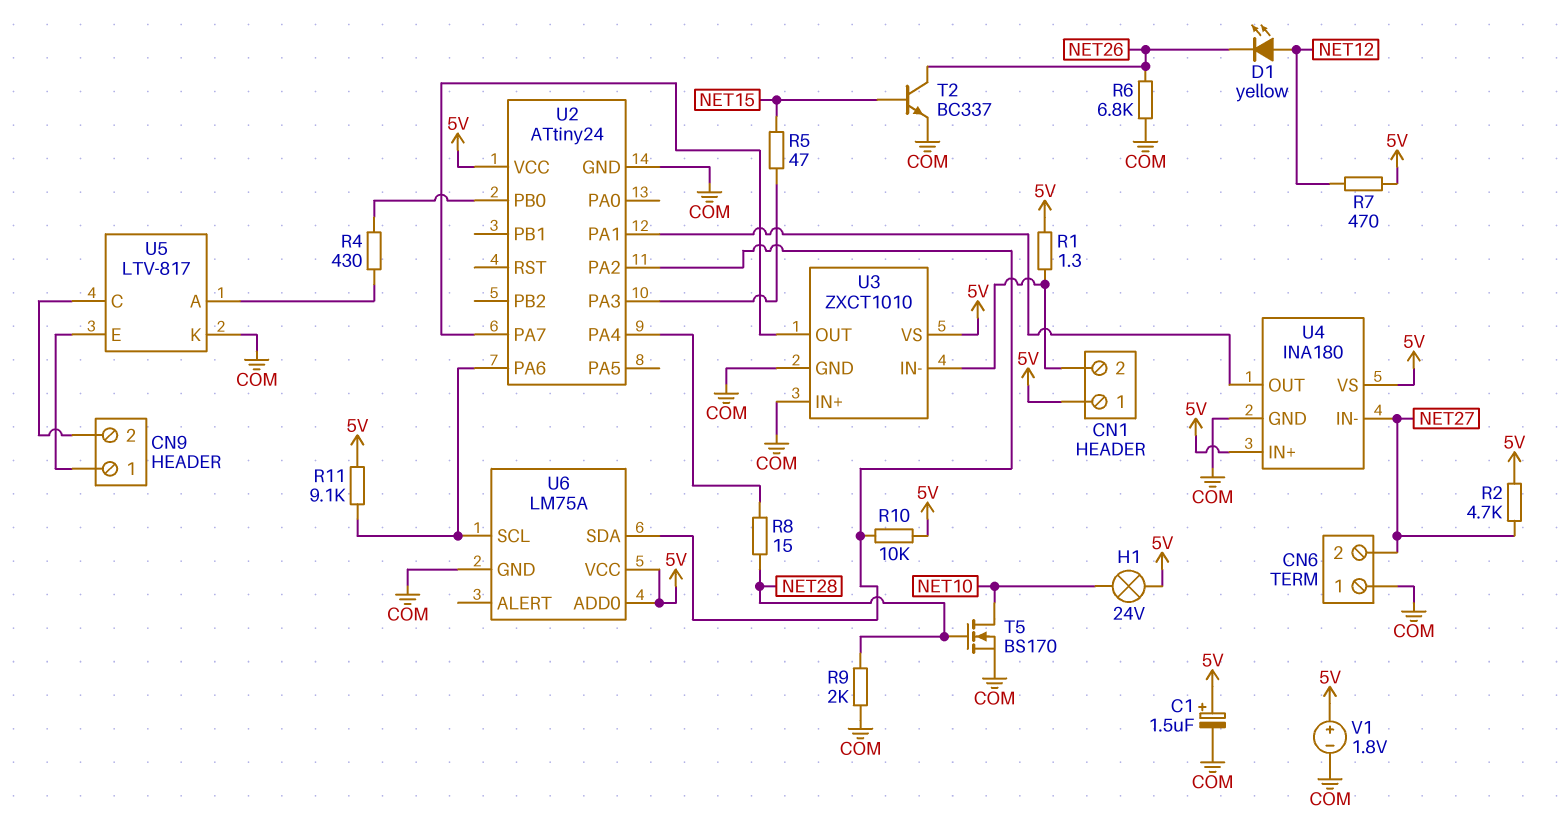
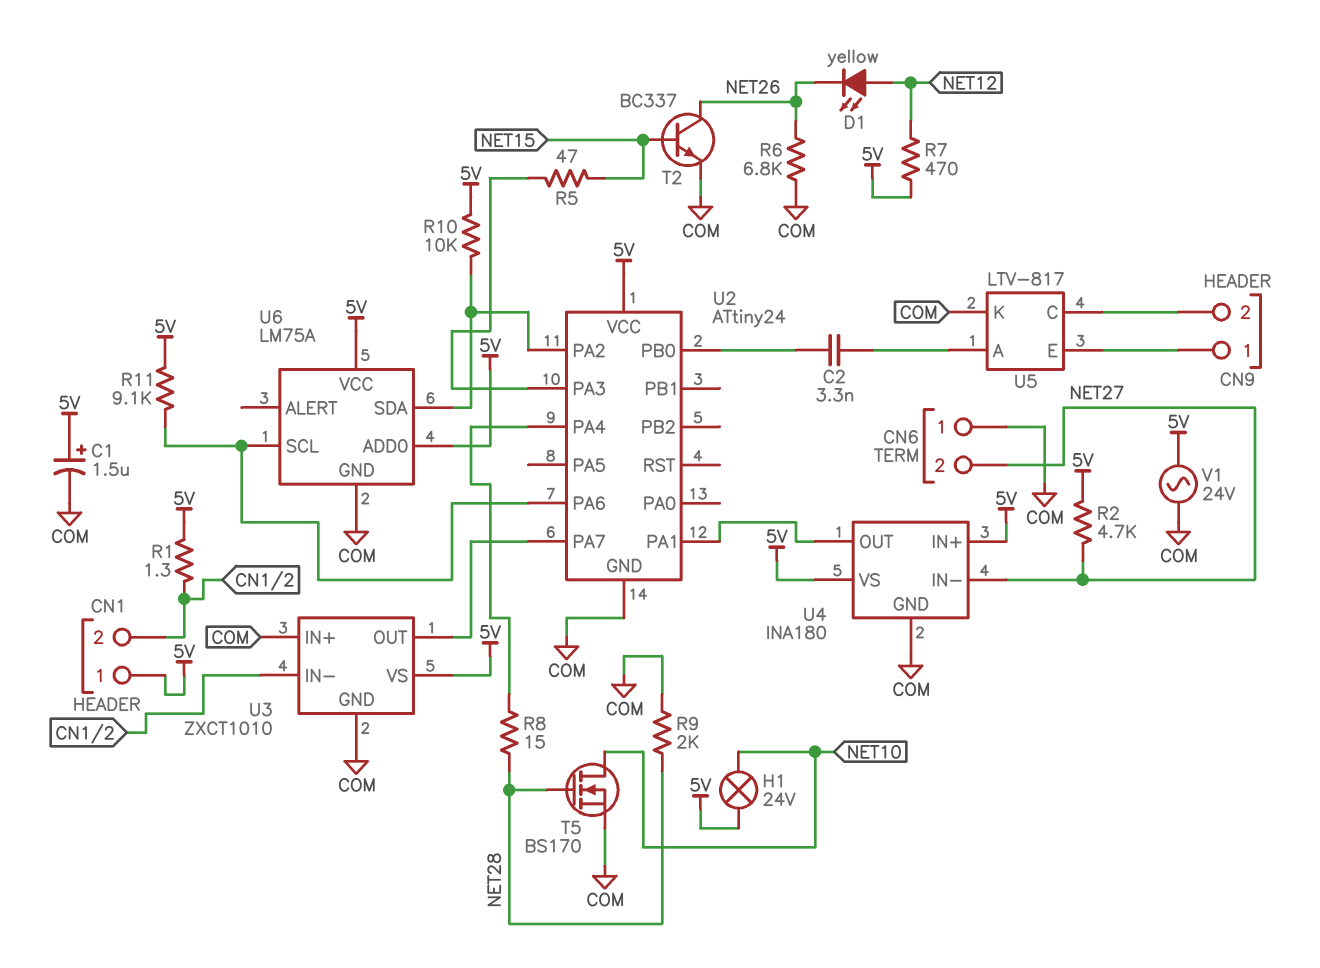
C2: none -> 3.3nF (U2/PB0, U5/A)
R4: 430 (U2/PB0, U5/A) -> none
V1: 1.8V (plus 5V, minus COM) -> AC 24V (5V, COM)

